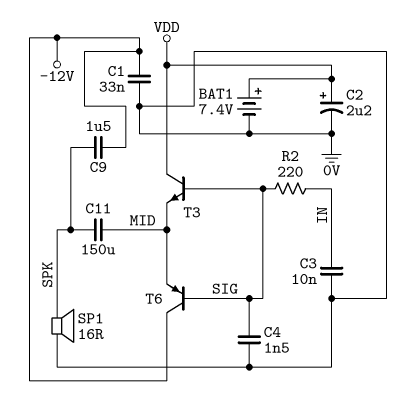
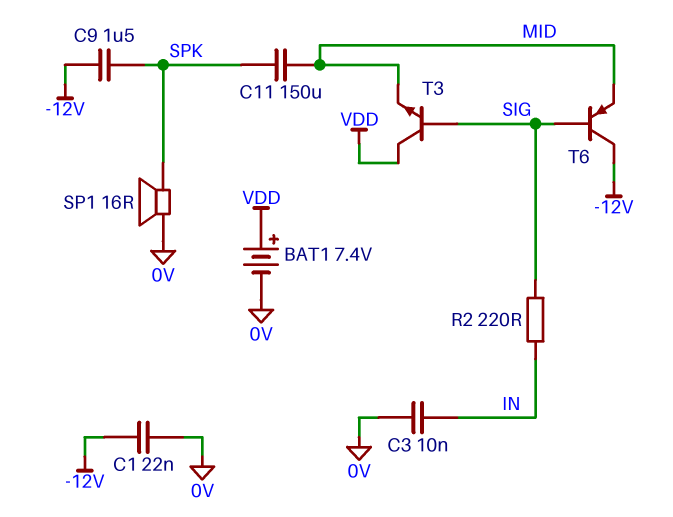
C1: 33nF (-12V, 0V) -> 22nF (-12V, 0V)
C2: 2.2uF (plus VDD, minus 0V) -> none
C4: 1.5nF (0V, SIG) -> none

